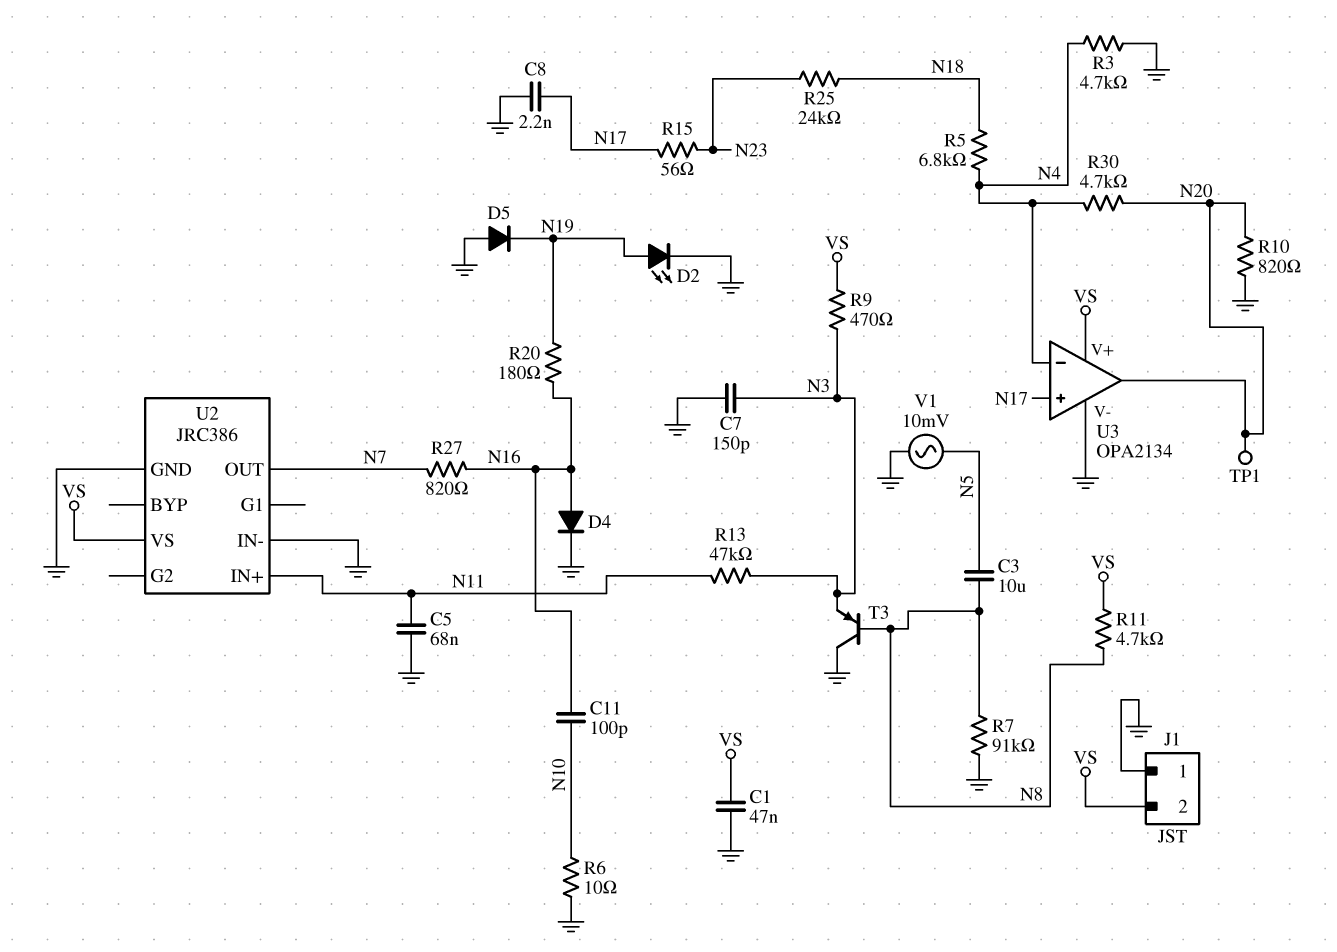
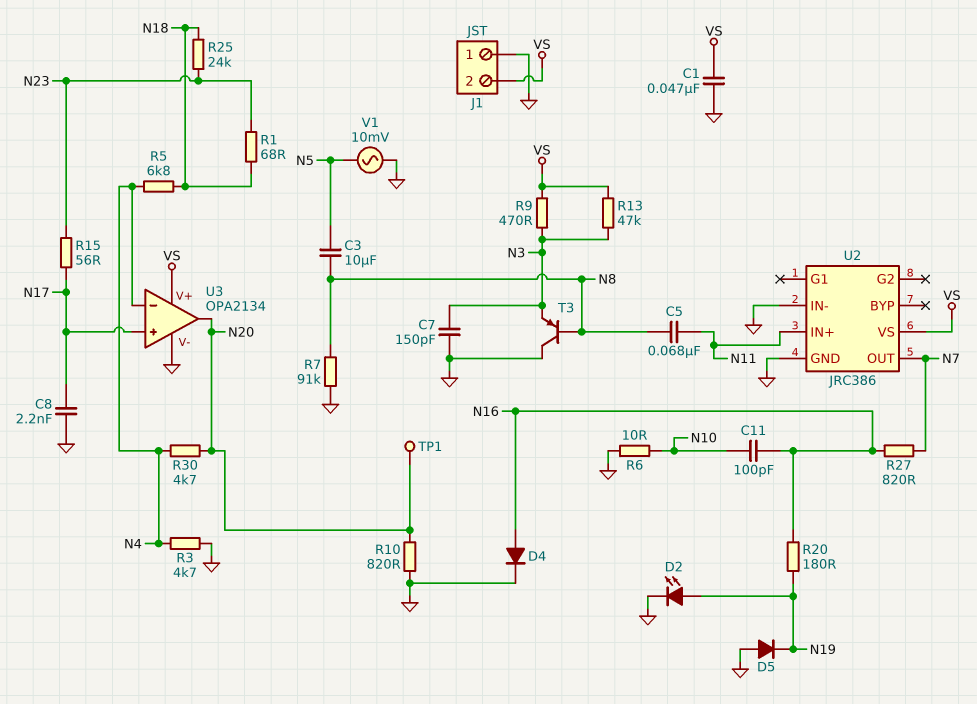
C5: 68nF (GND, N11) -> 68nF (N8, N11)
R1: none -> 68 (N18, N23)
R11: 4.7k (N8, VS) -> none
R13: 47k (N3, N11) -> 47k (N3, VS)

